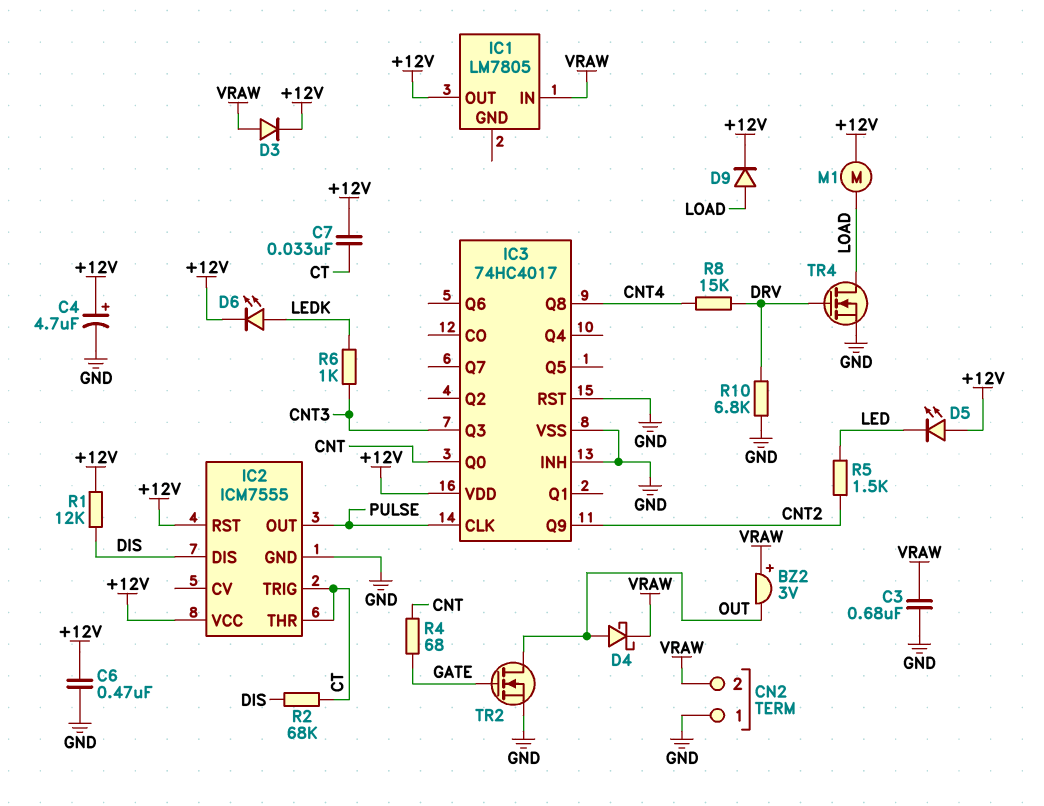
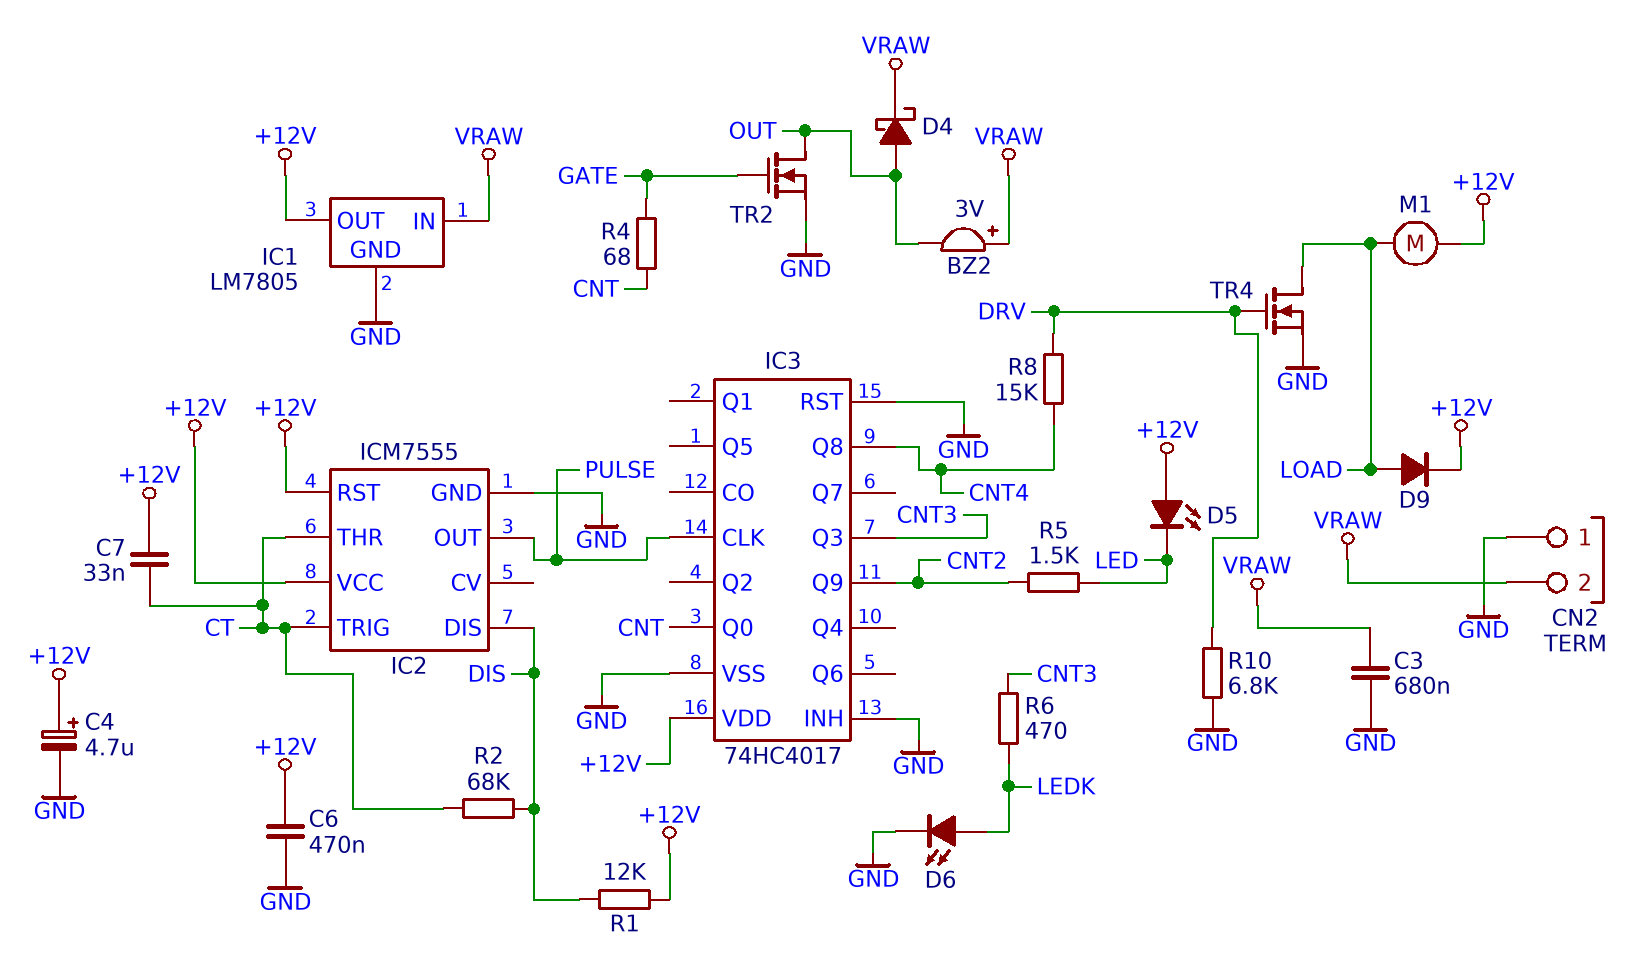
D3: diode (A VRAW, K +12V) -> none
D6: LED (A LEDK, K +12V) -> LED (A LEDK, K GND)
IC1 pin GND: none -> GND
R6: 1k (CNT3, LEDK) -> 470 (CNT3, LEDK)

